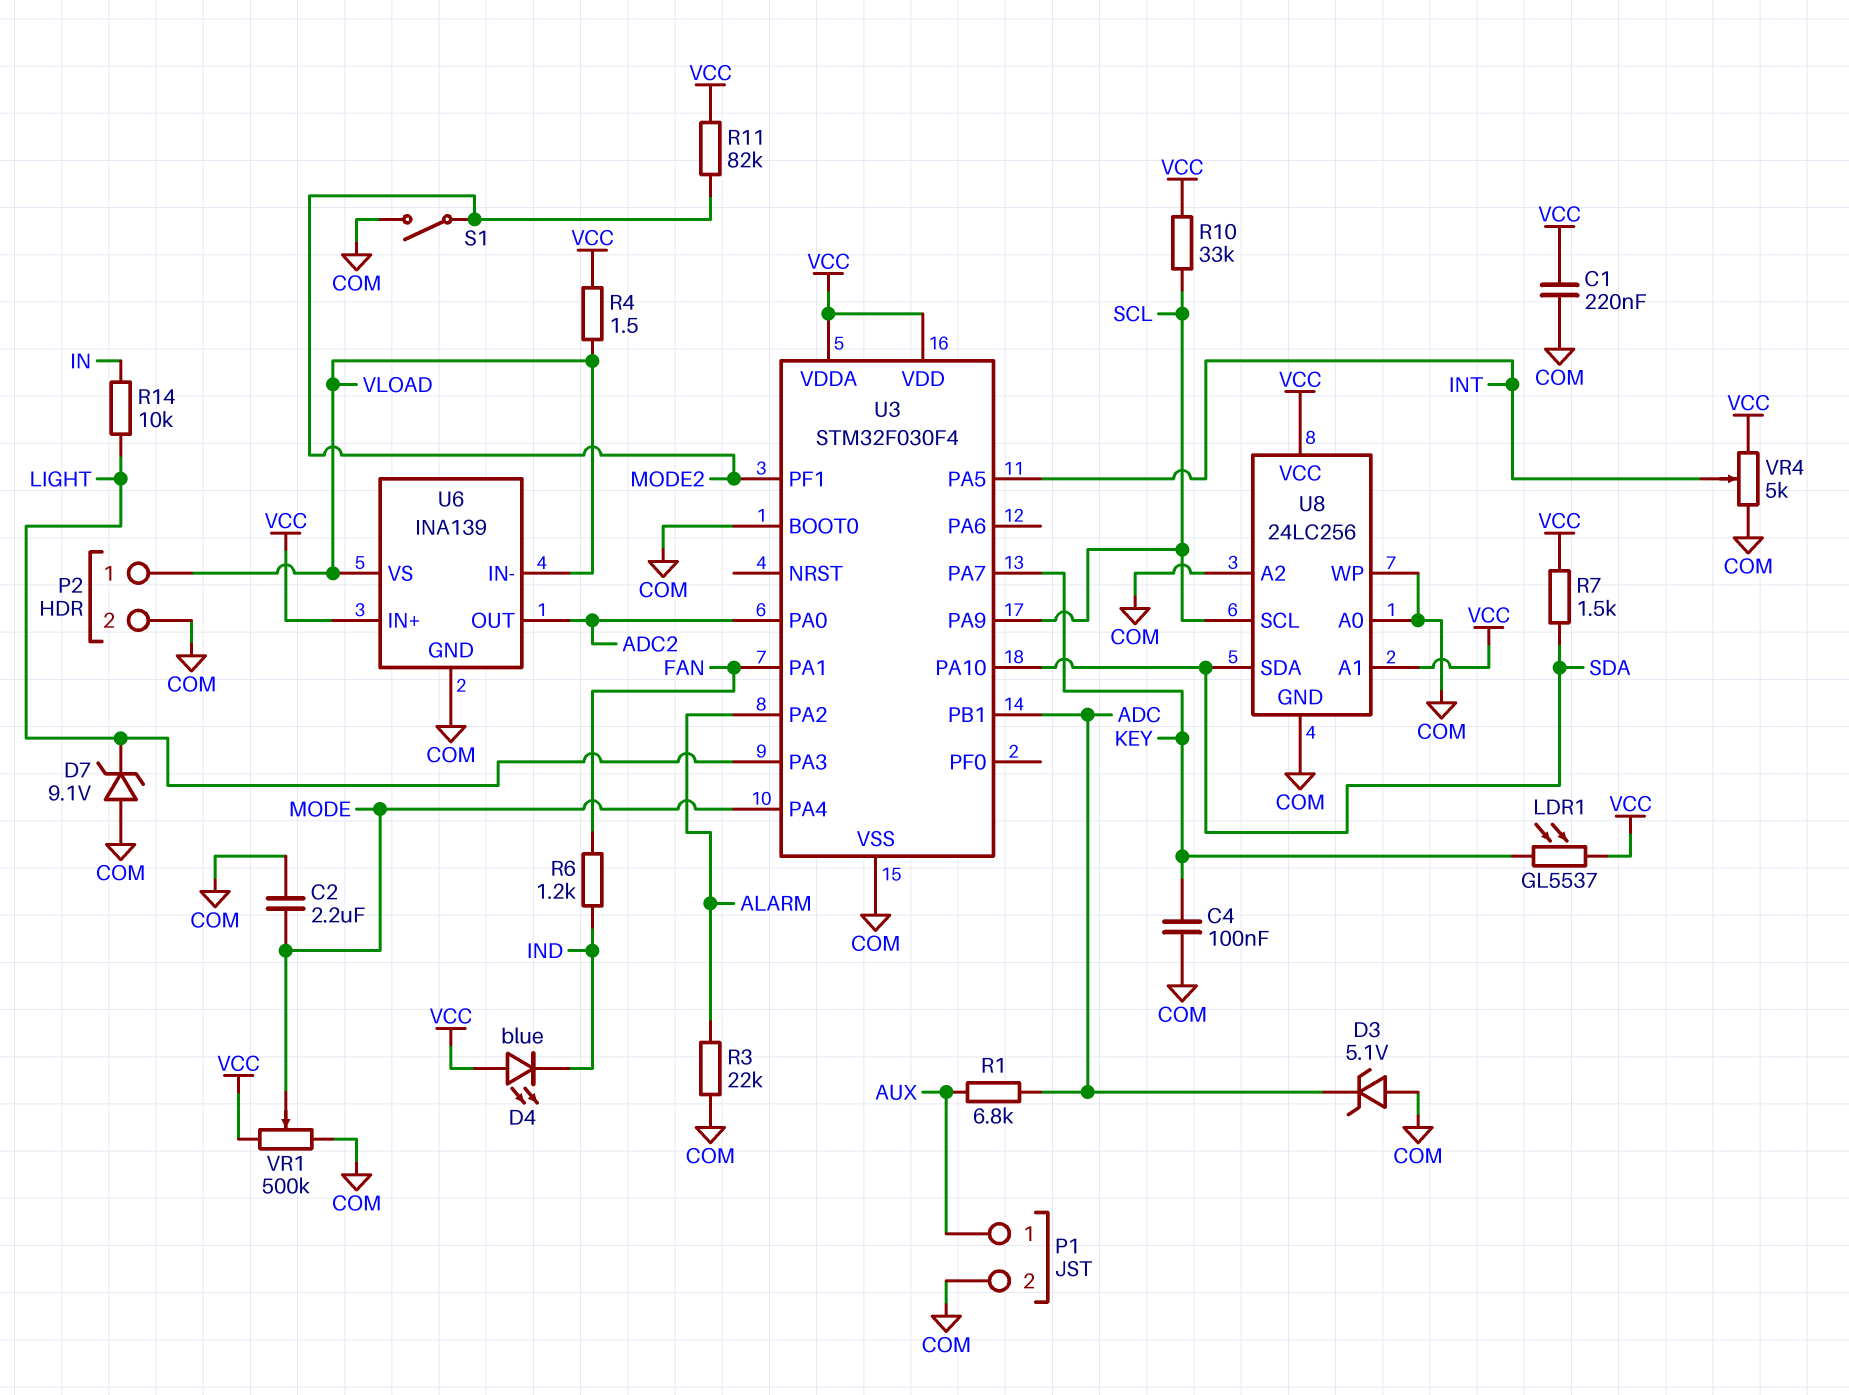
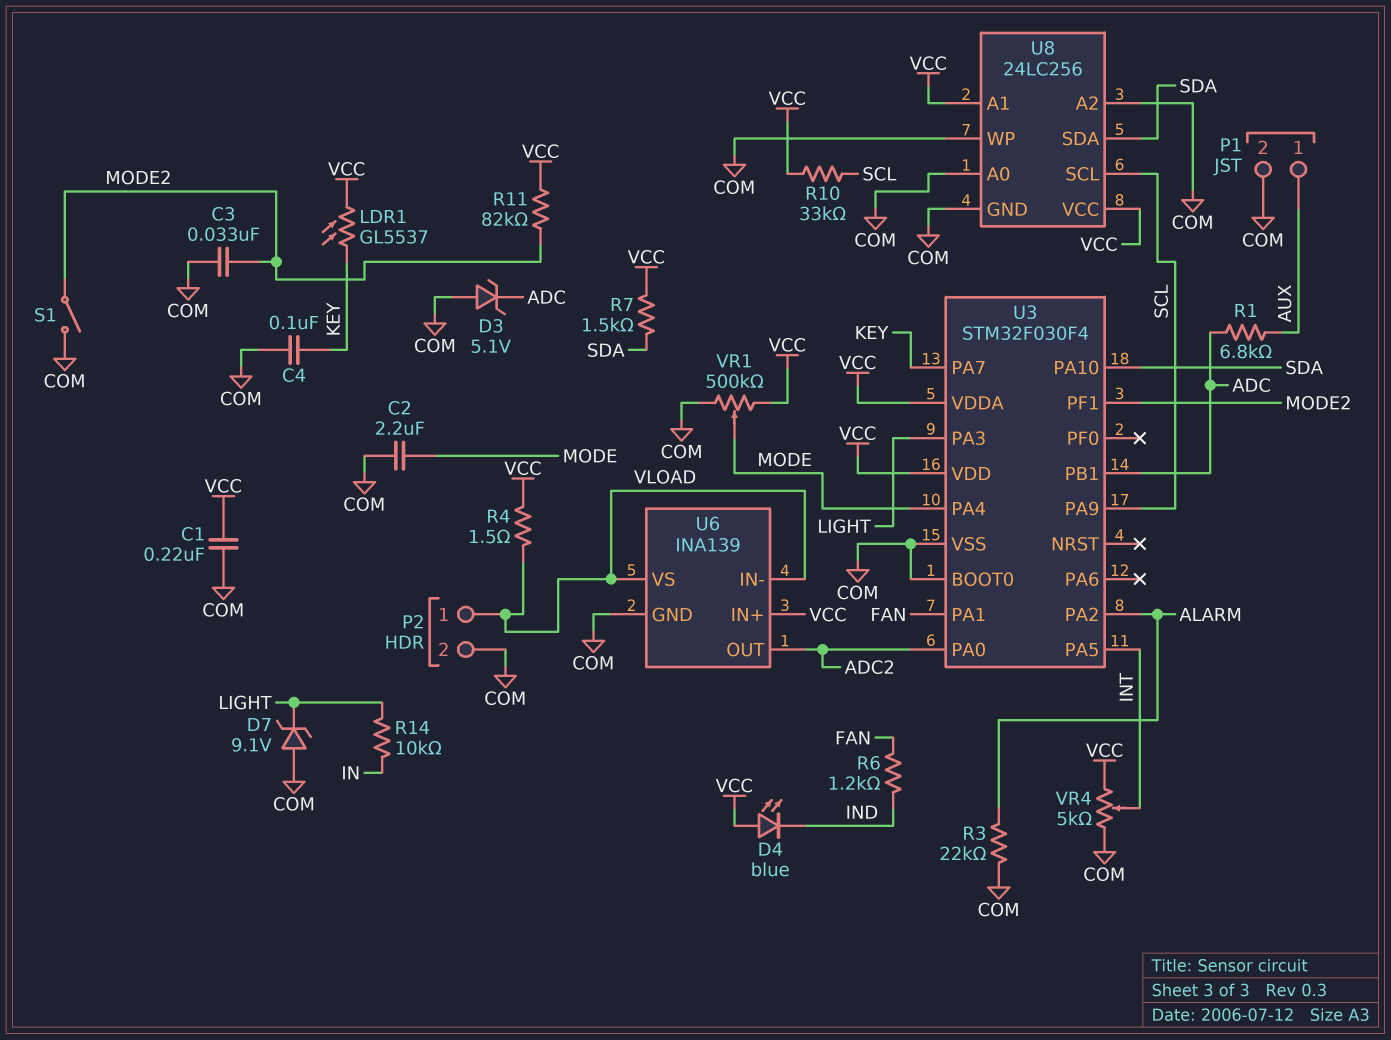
C3: none -> 33nF (COM, MODE2)

